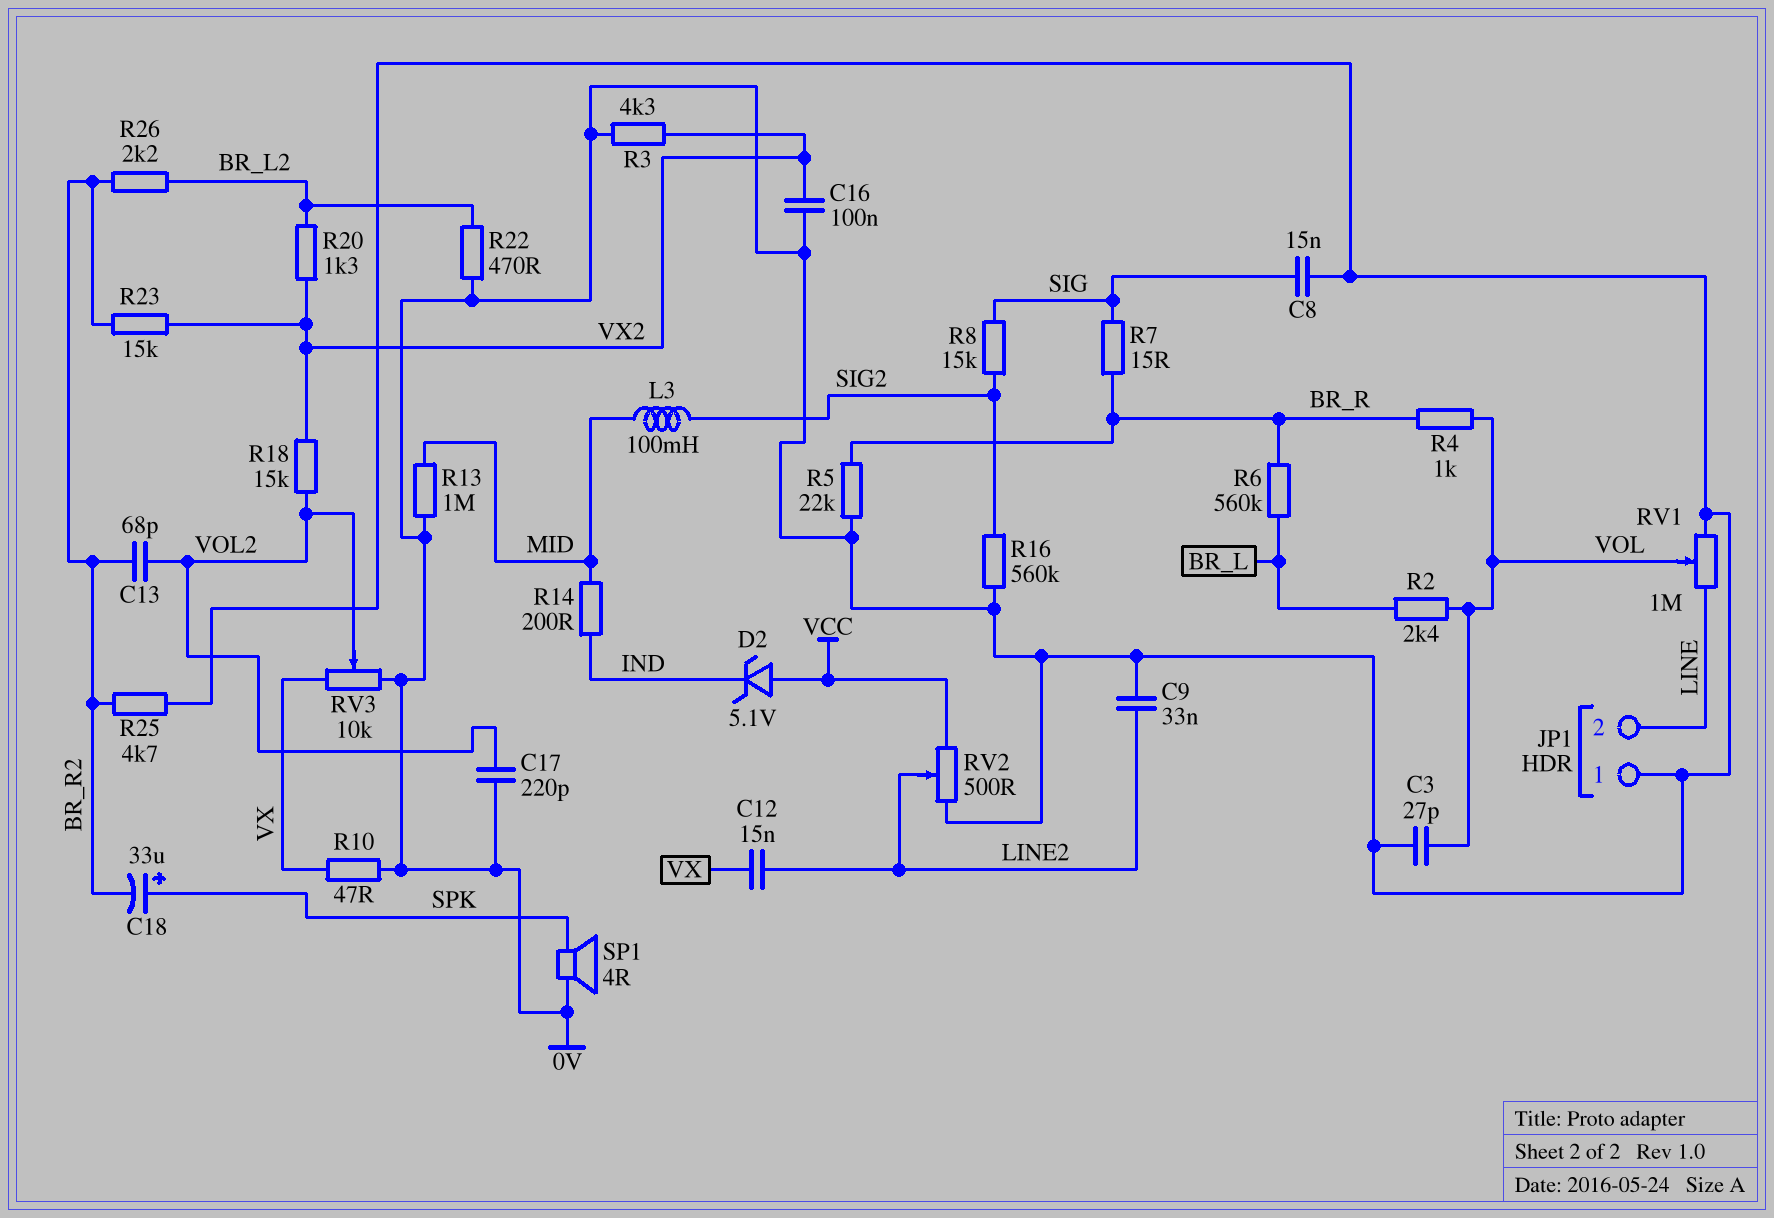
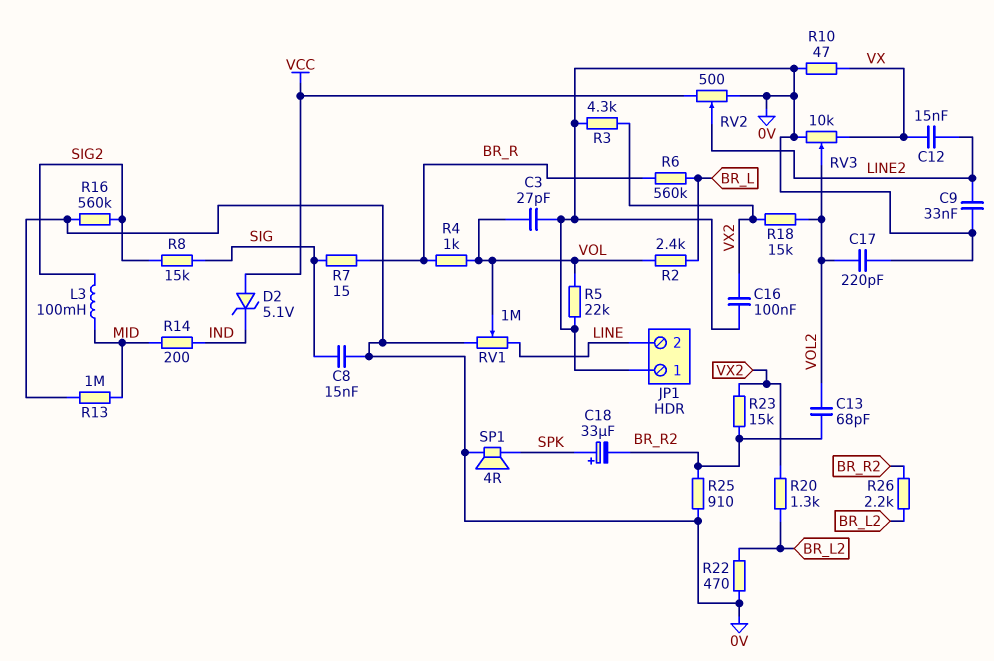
R5: 22k (0V, BR_R) -> 22k (0V, VOL)
R25: 4.7k (0V, BR_R2) -> 910 (0V, BR_R2)

